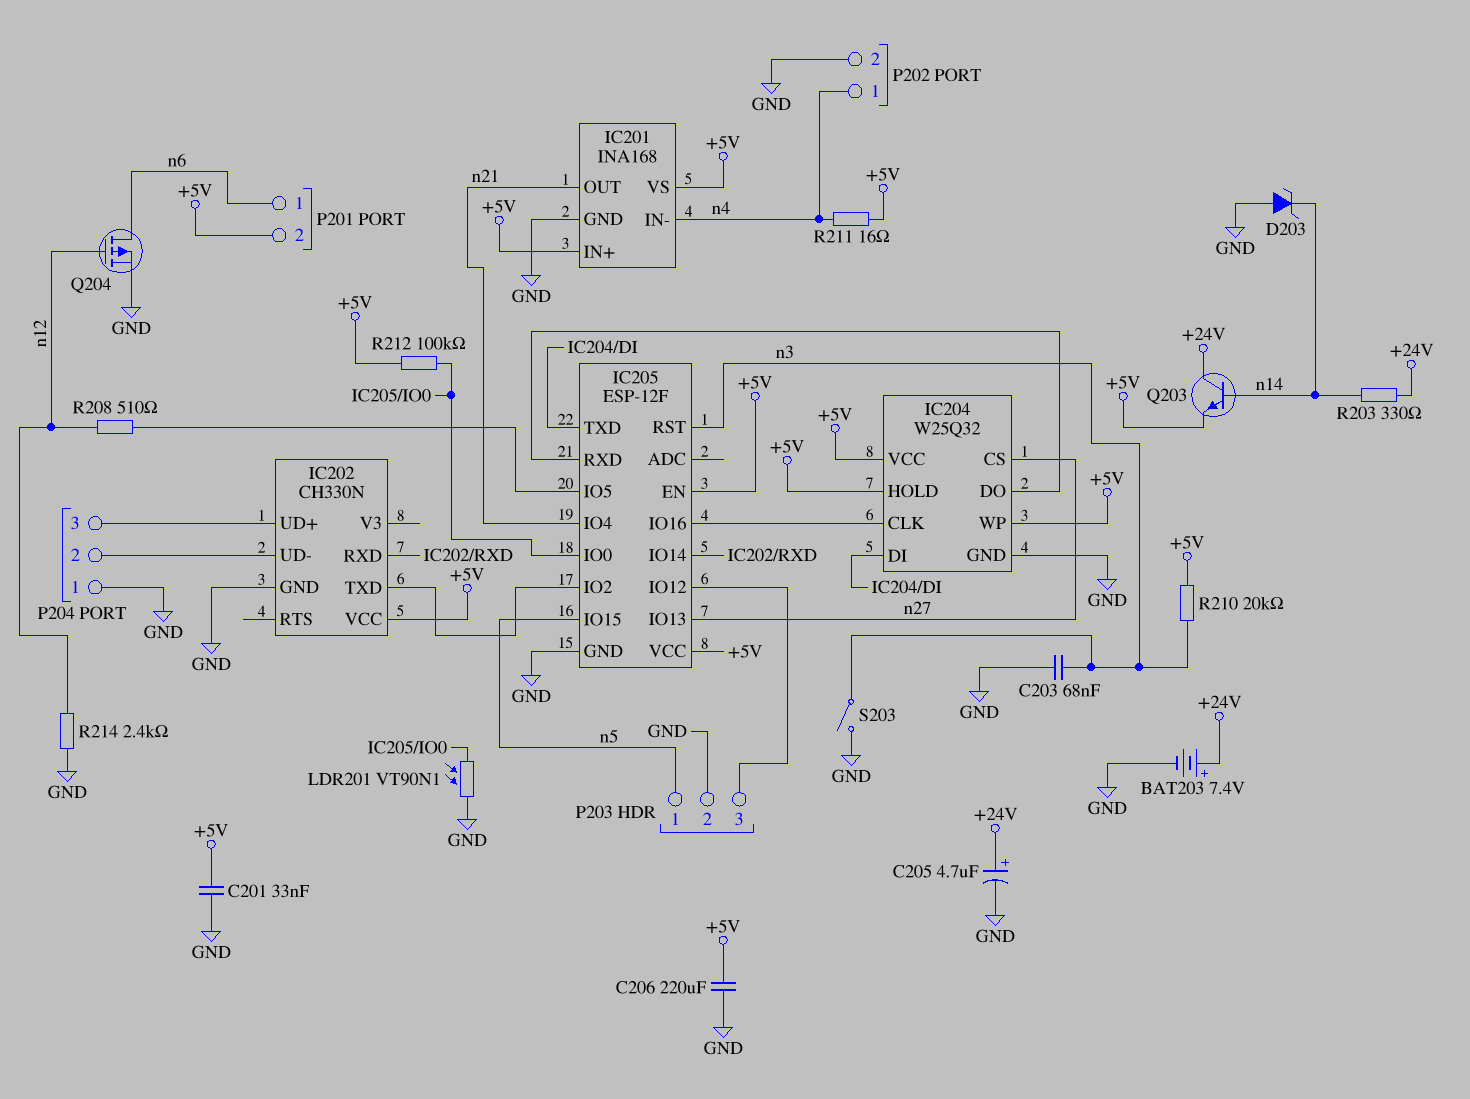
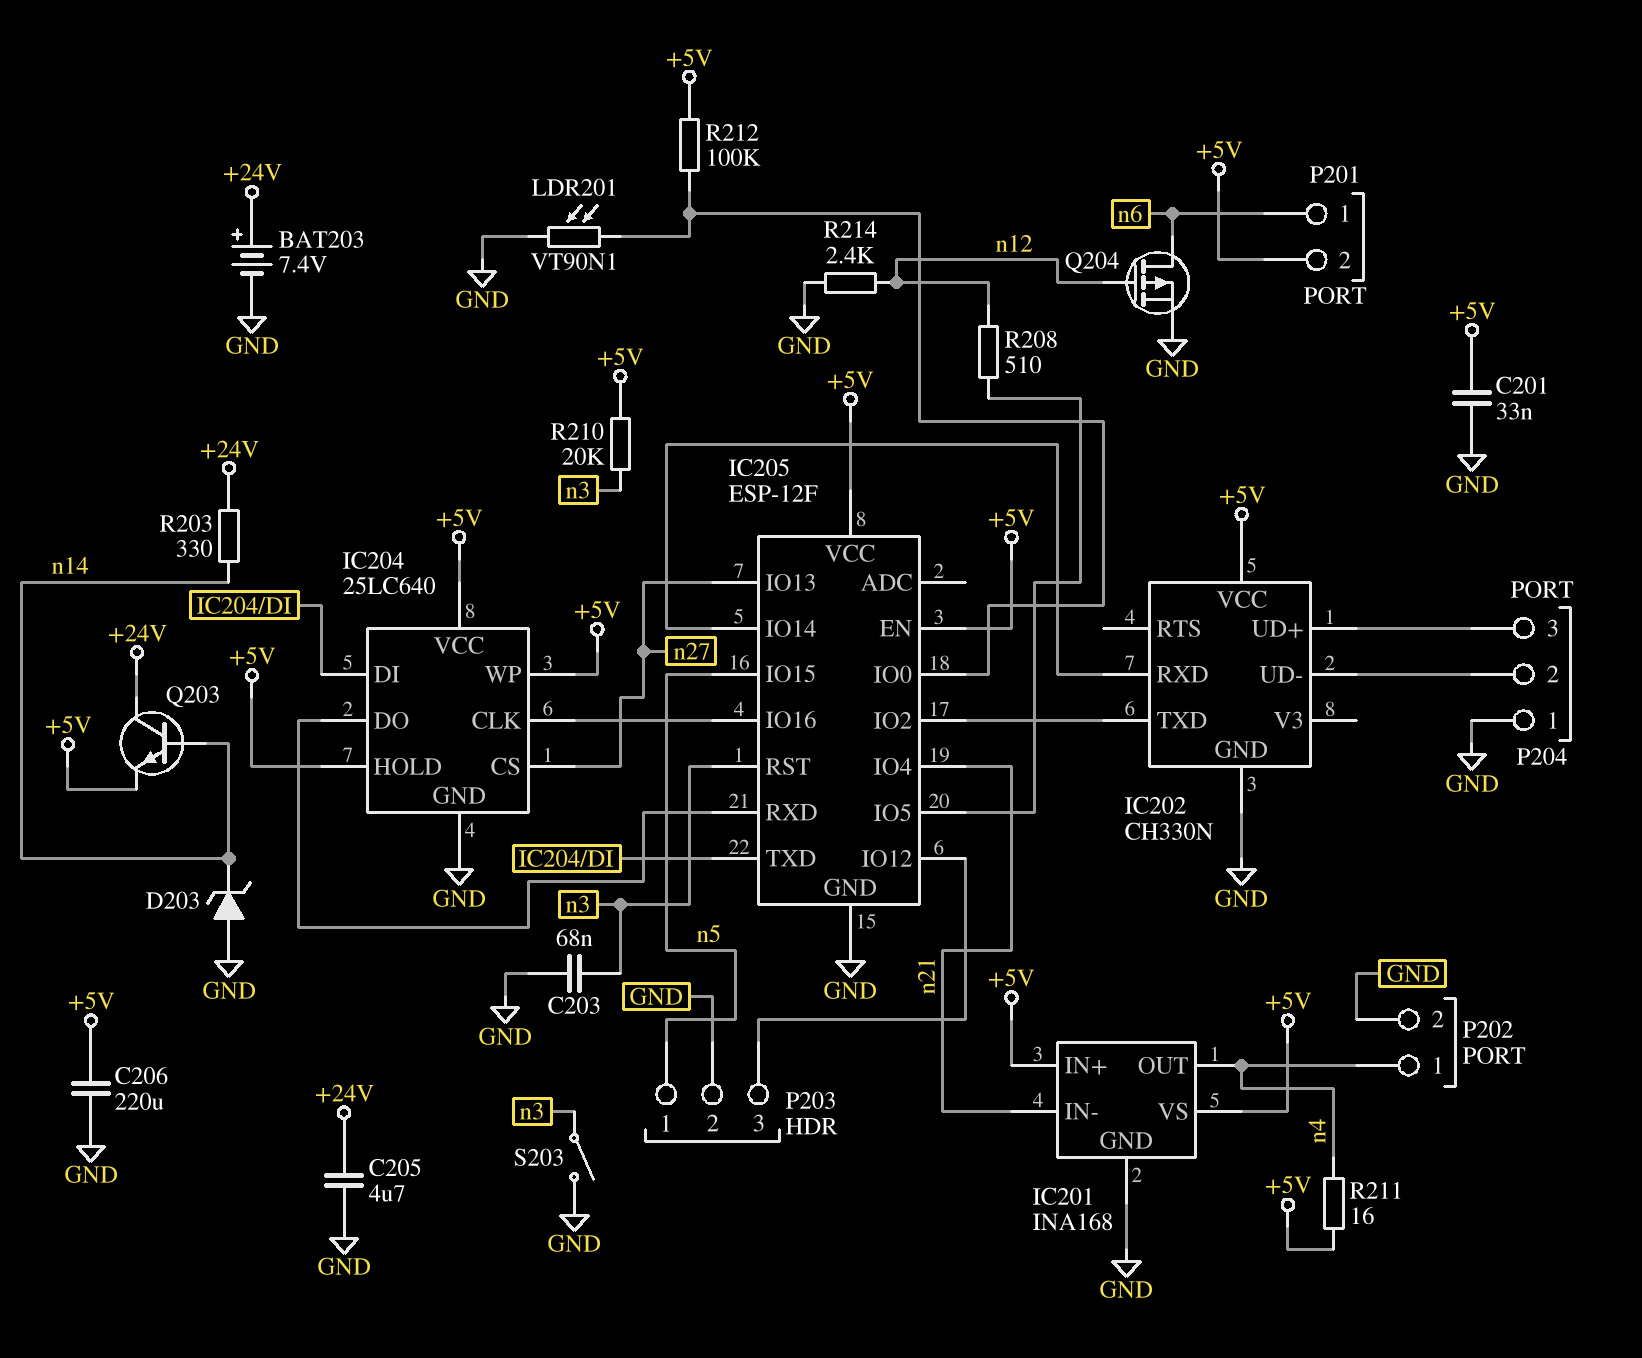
C205: 4.7uF (plus +24V, minus GND) -> 4.7uF (+24V, GND)
IC201 pin IN-: n4 -> n21
IC201 pin OUT: n21 -> n4
IC204: W25Q32 -> 25LC640

